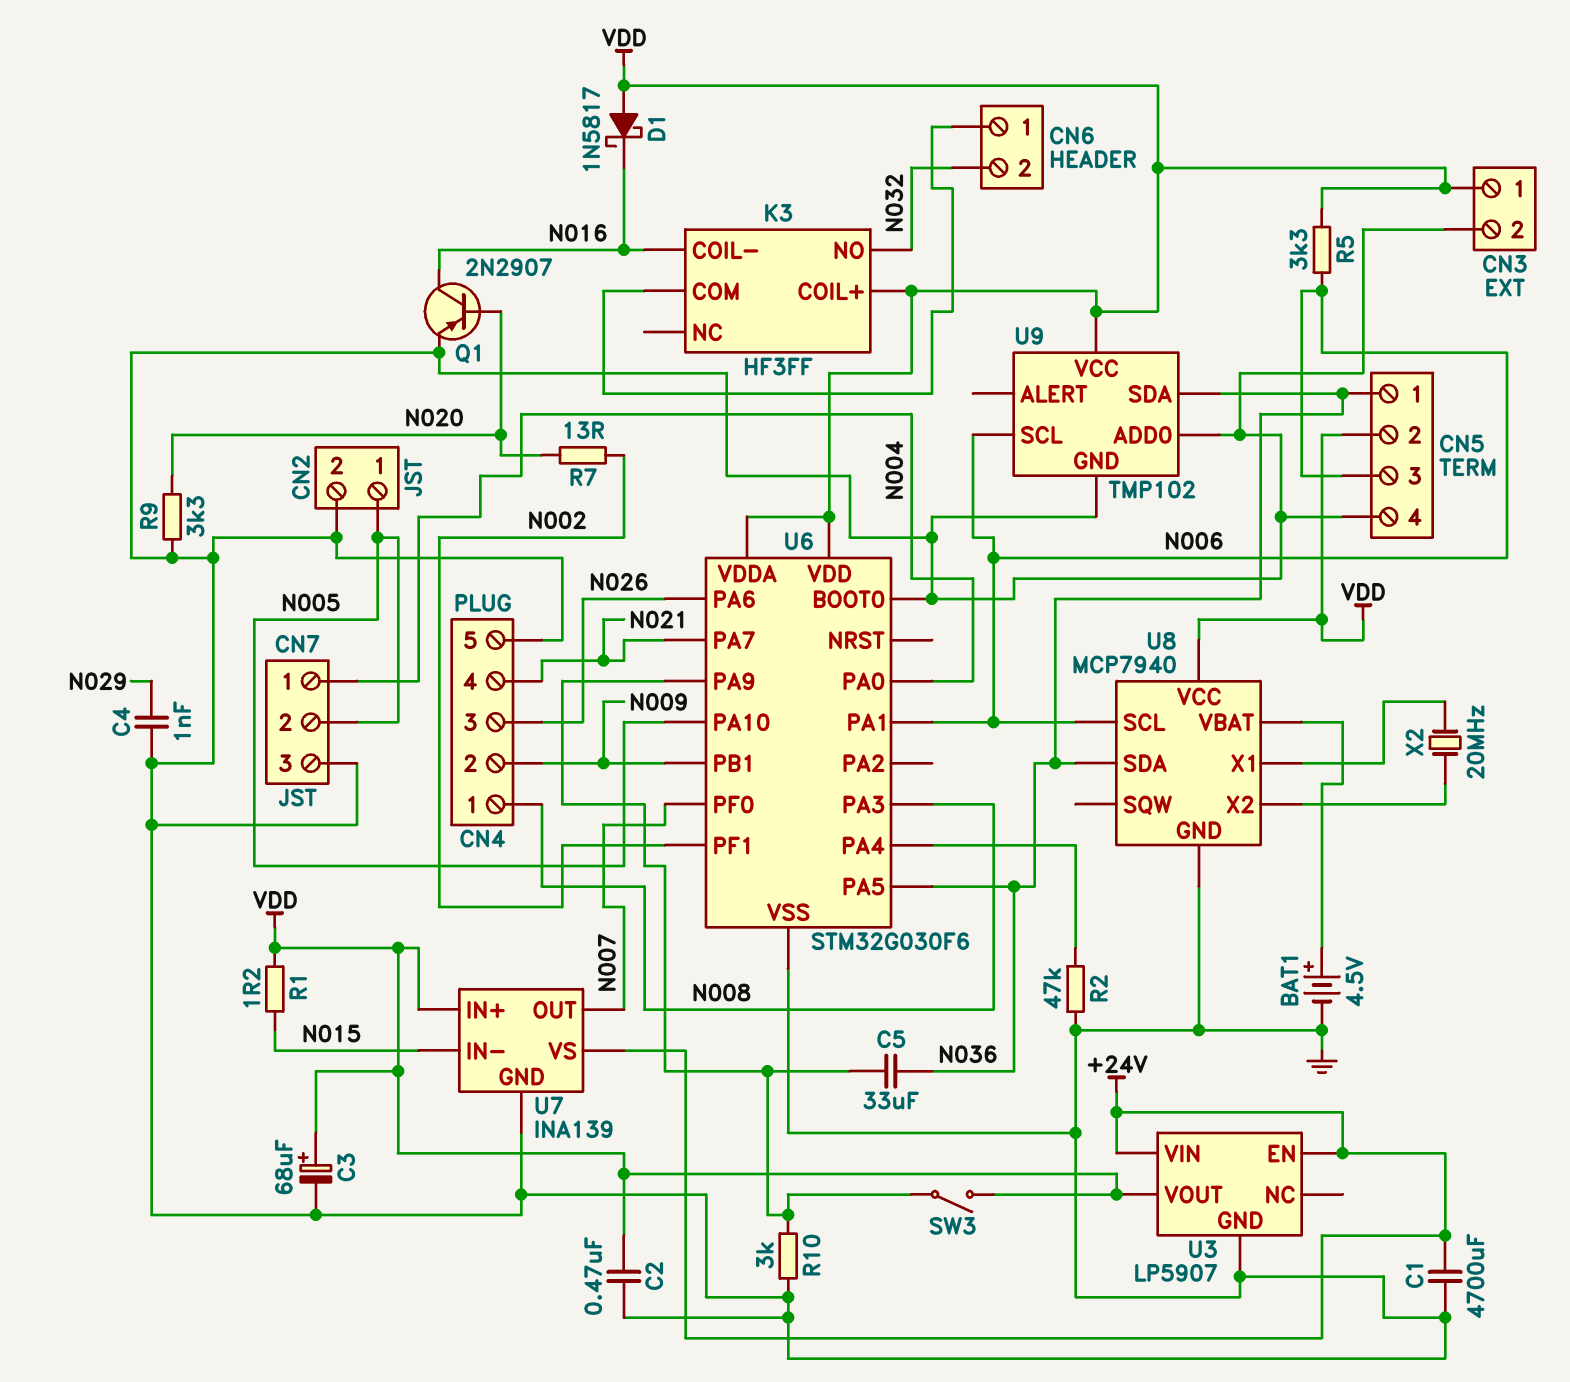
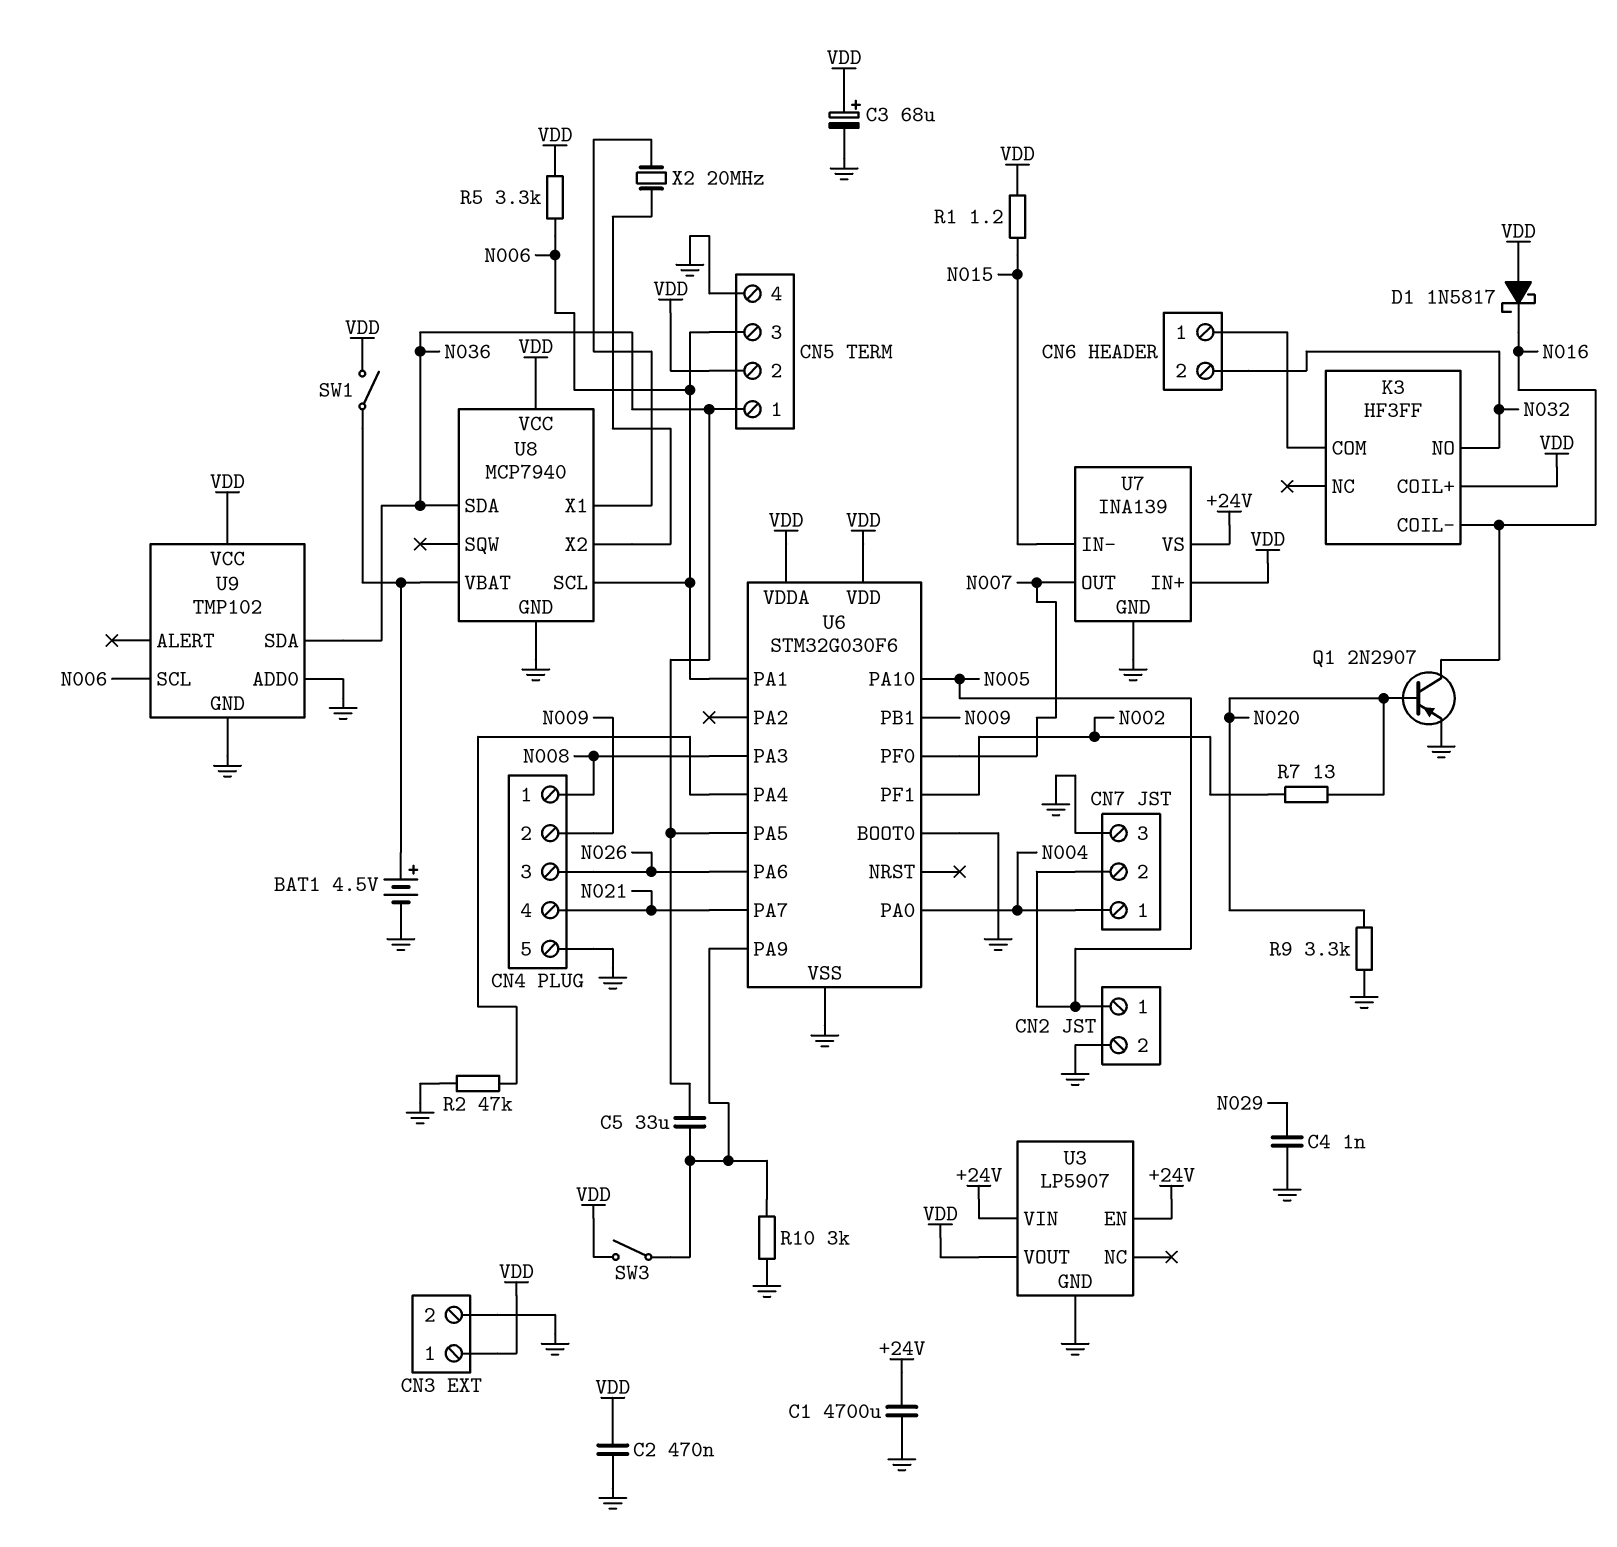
SW1: none -> switch (U8/VBAT, VDD)

